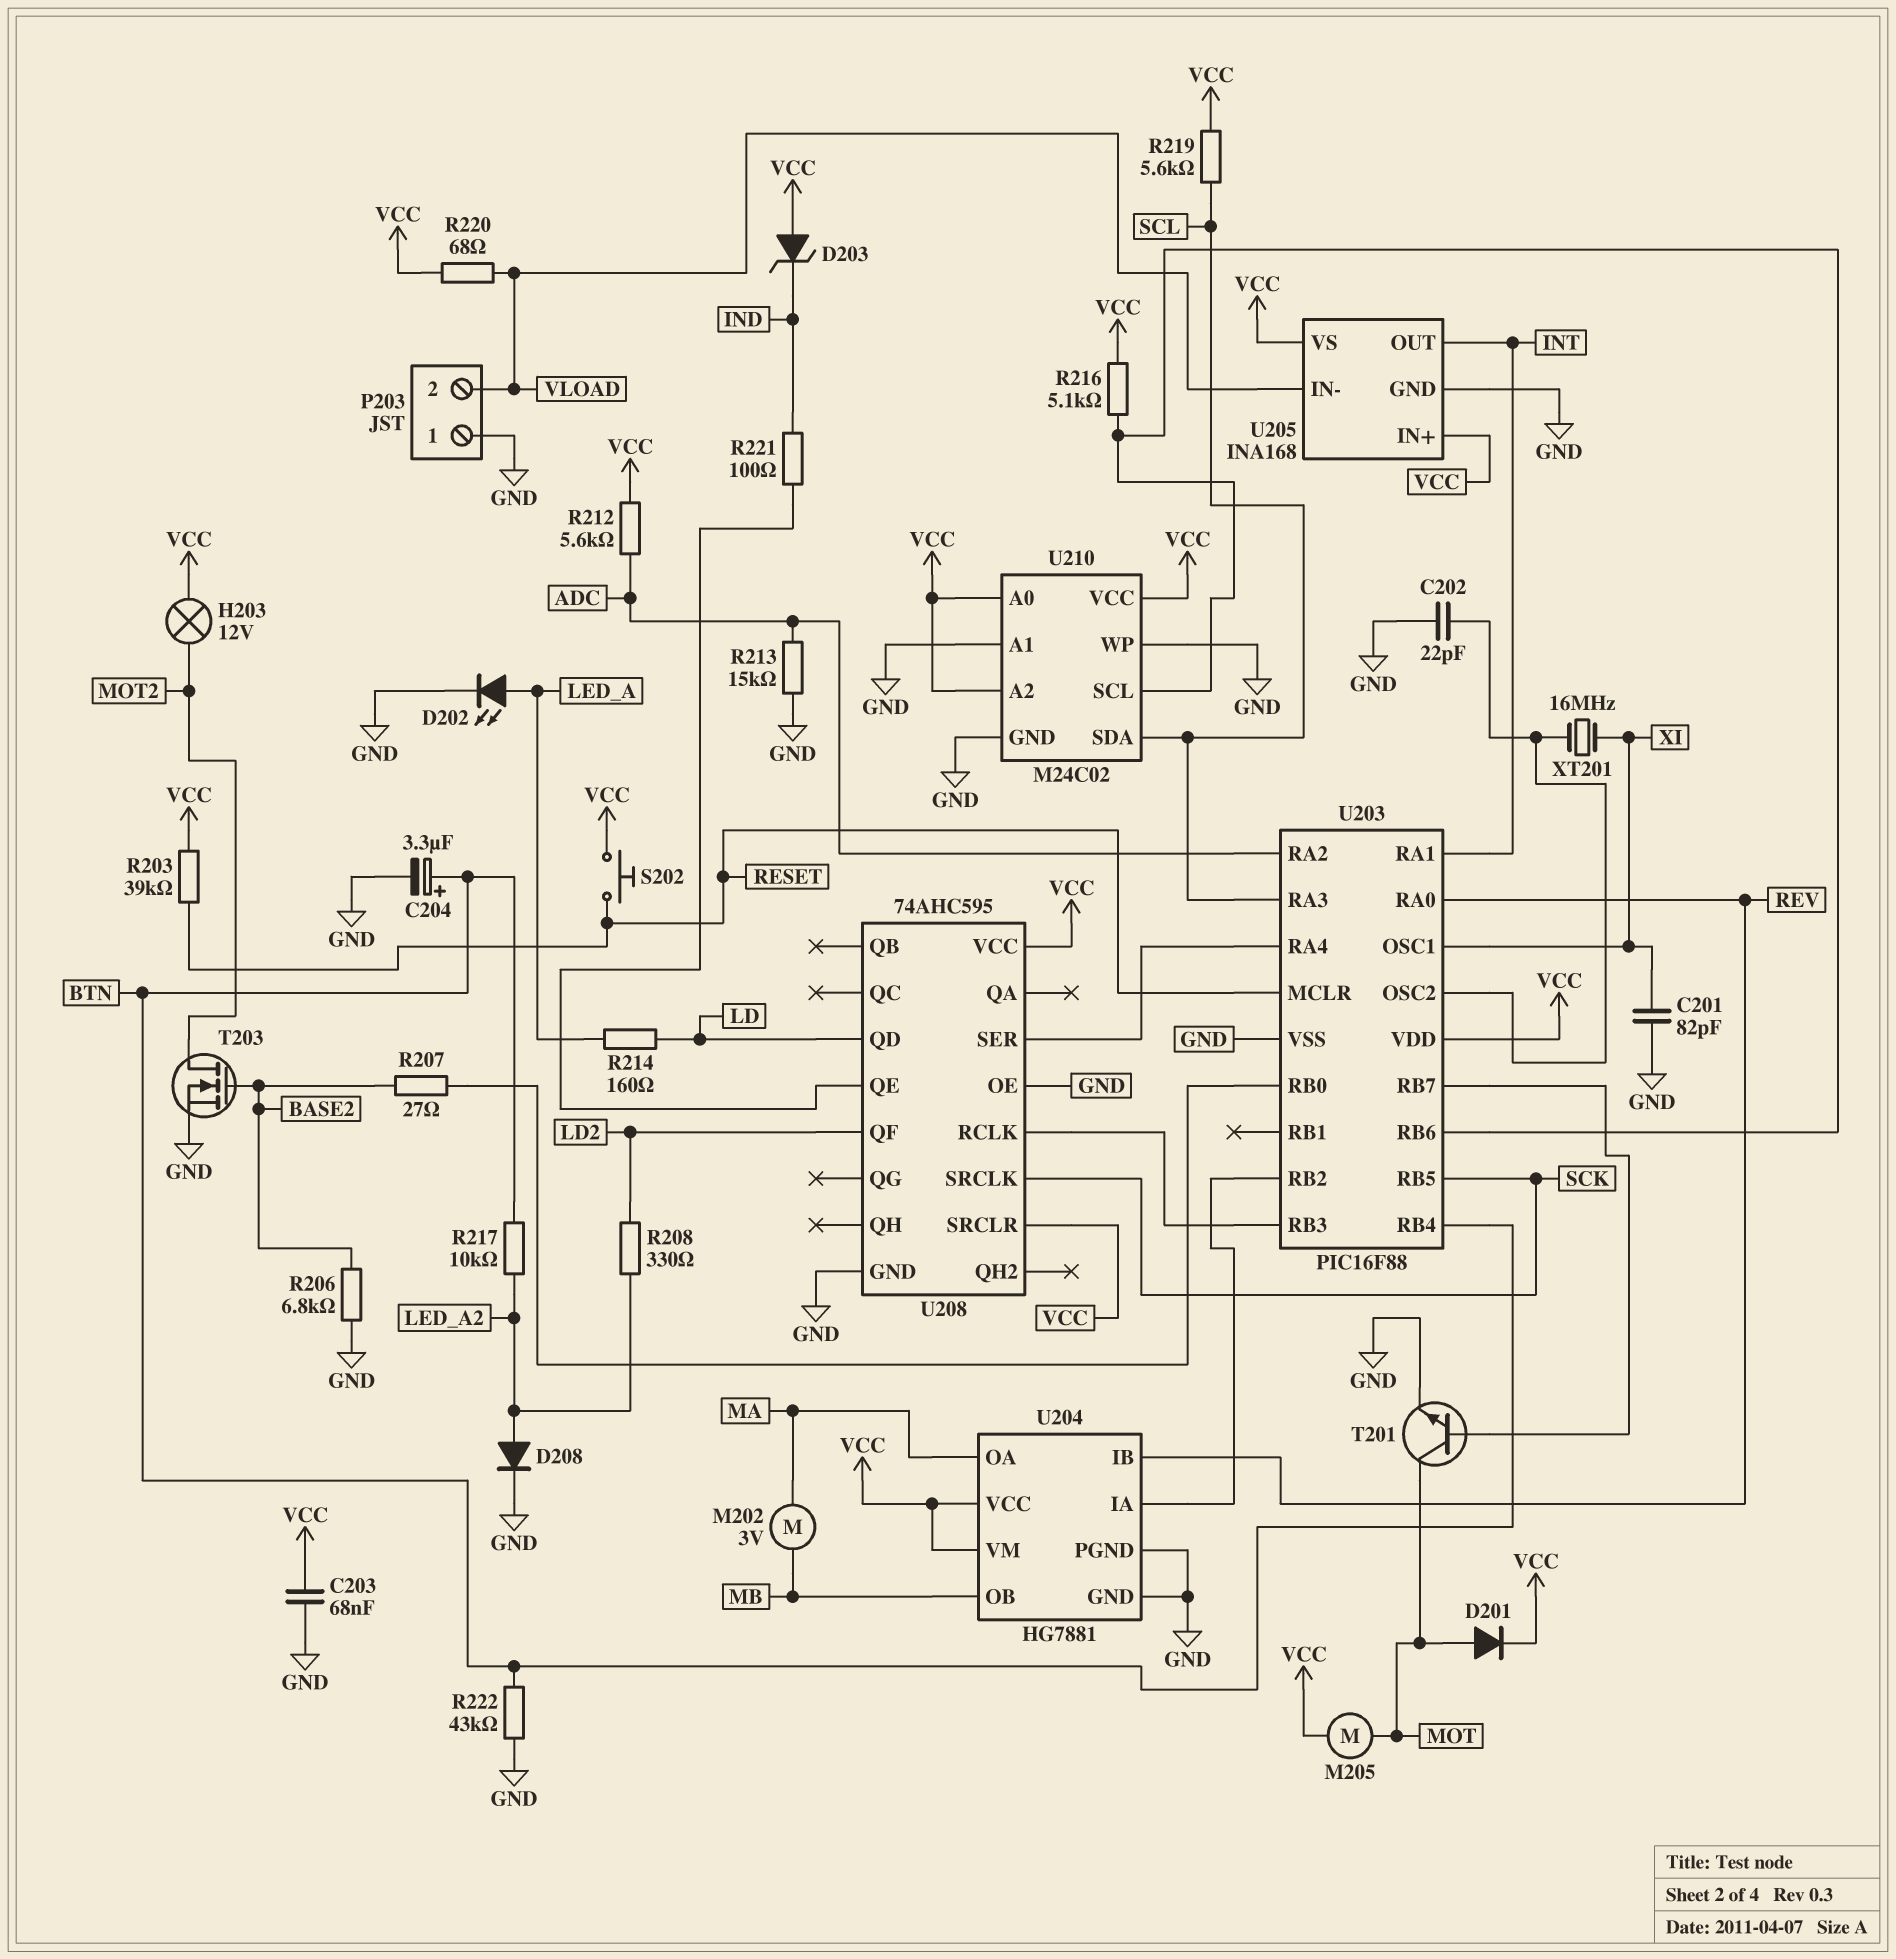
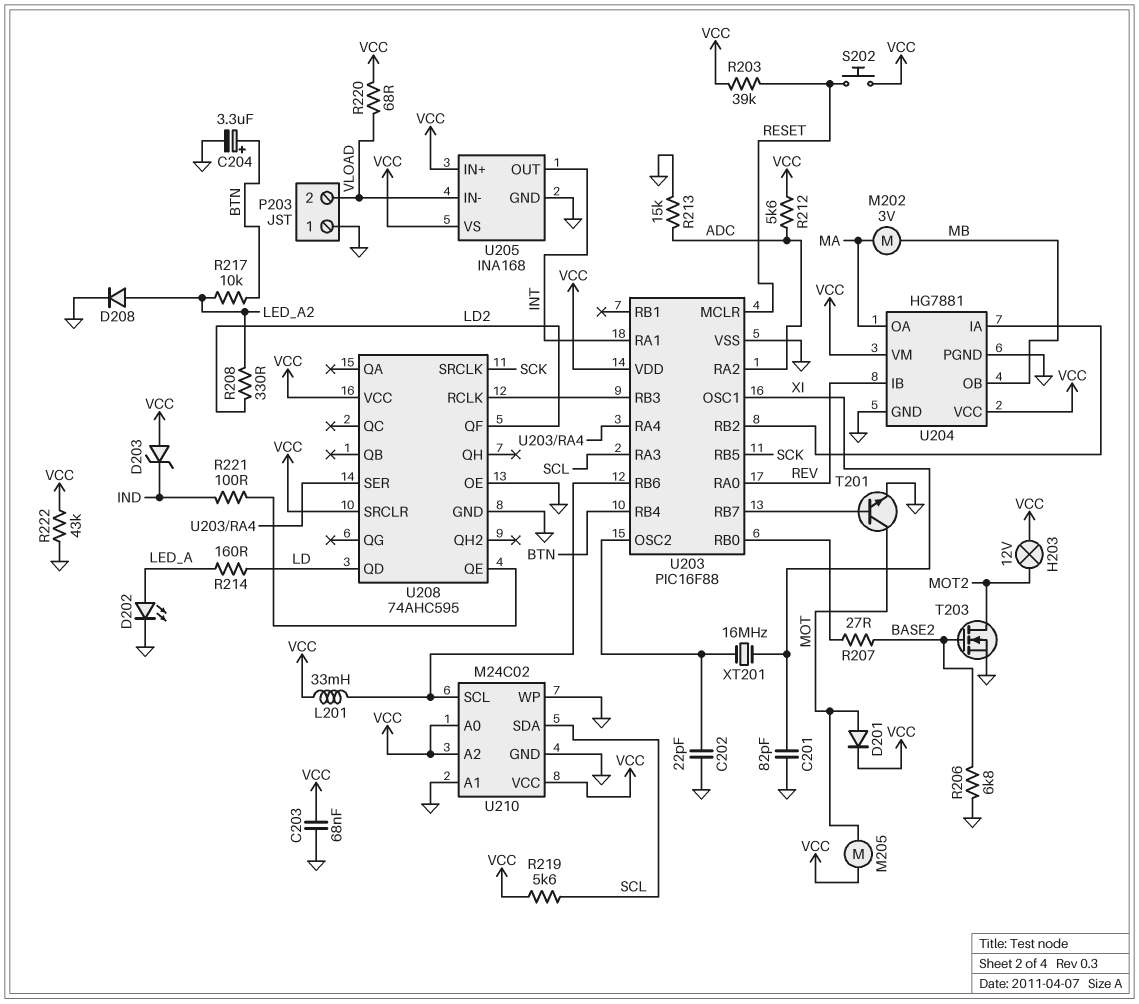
L201: none -> 33mH (U203/RB6, VCC)
R216: 5.1k (U203/RB6, VCC) -> none
R222: 43k (BTN, GND) -> 43k (GND, VCC)

